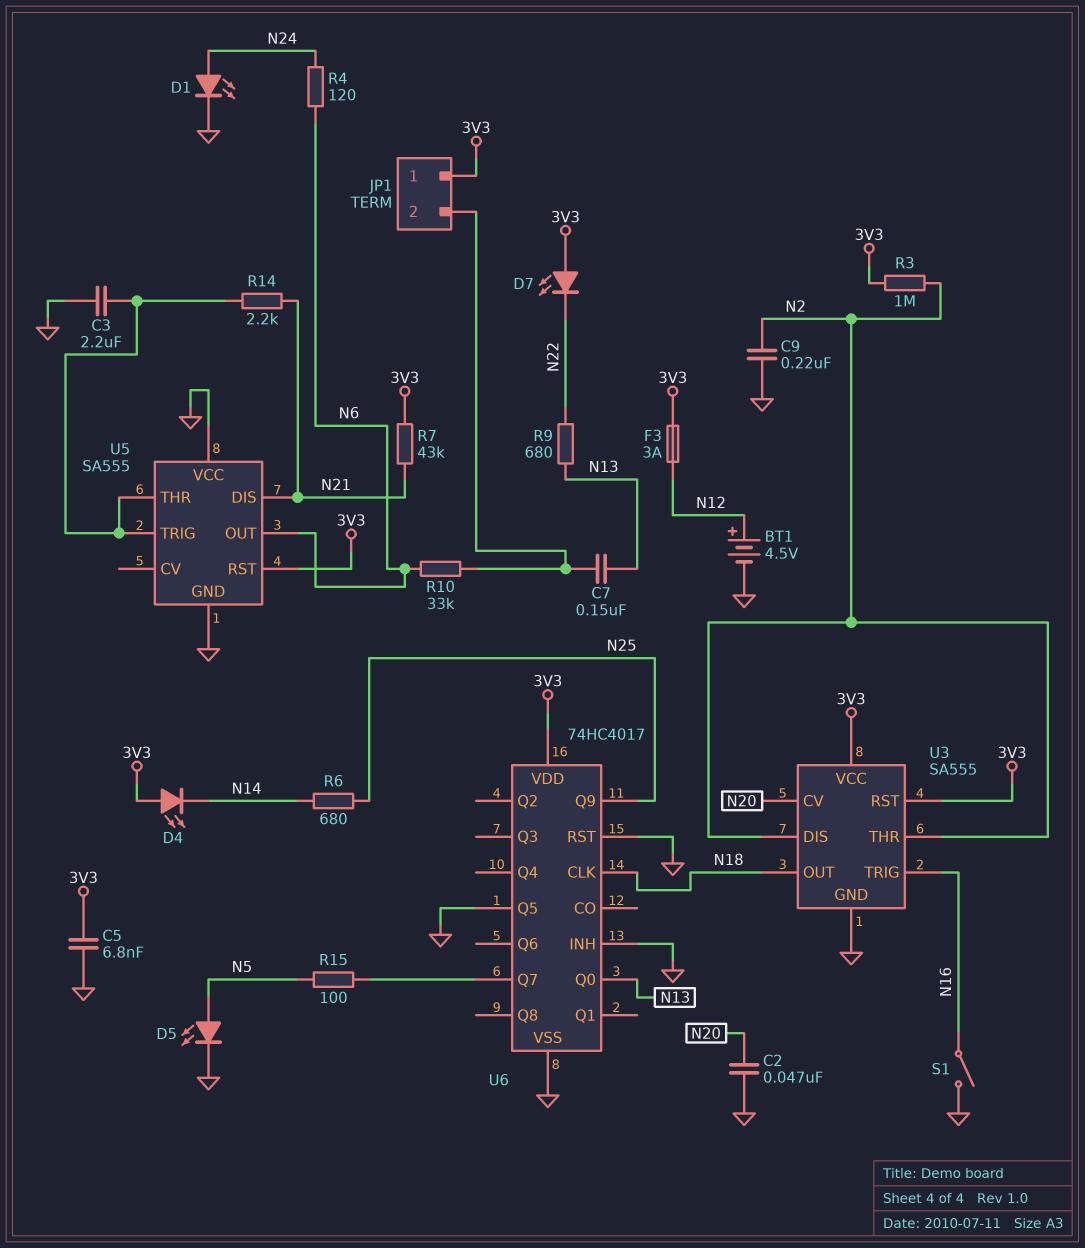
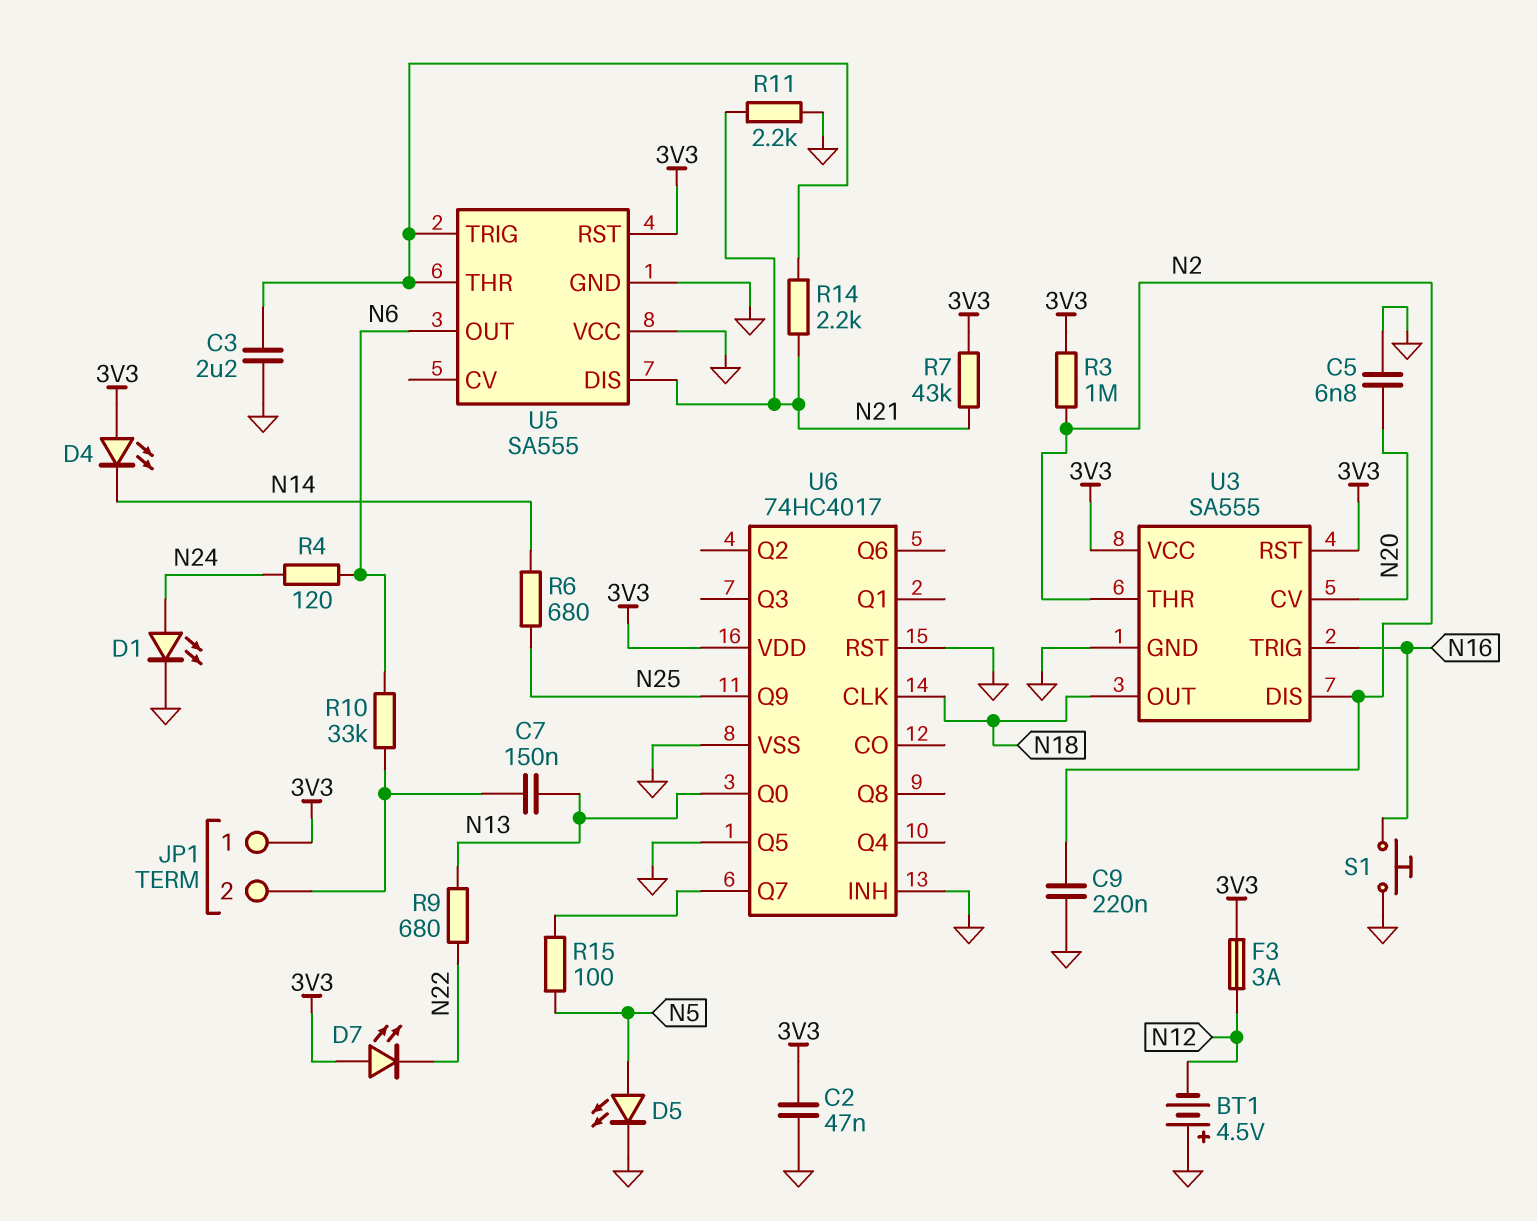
BT1: 4.5V (plus N12, minus GND) -> 4.5V (plus GND, minus N12)
C2: 47nF (GND, N20) -> 47nF (3V3, GND)
C5: 6.8nF (3V3, GND) -> 6.8nF (GND, N20)
R11: none -> 2.2k (GND, N21)
S1: switch (GND, N16) -> button (GND, N16)

